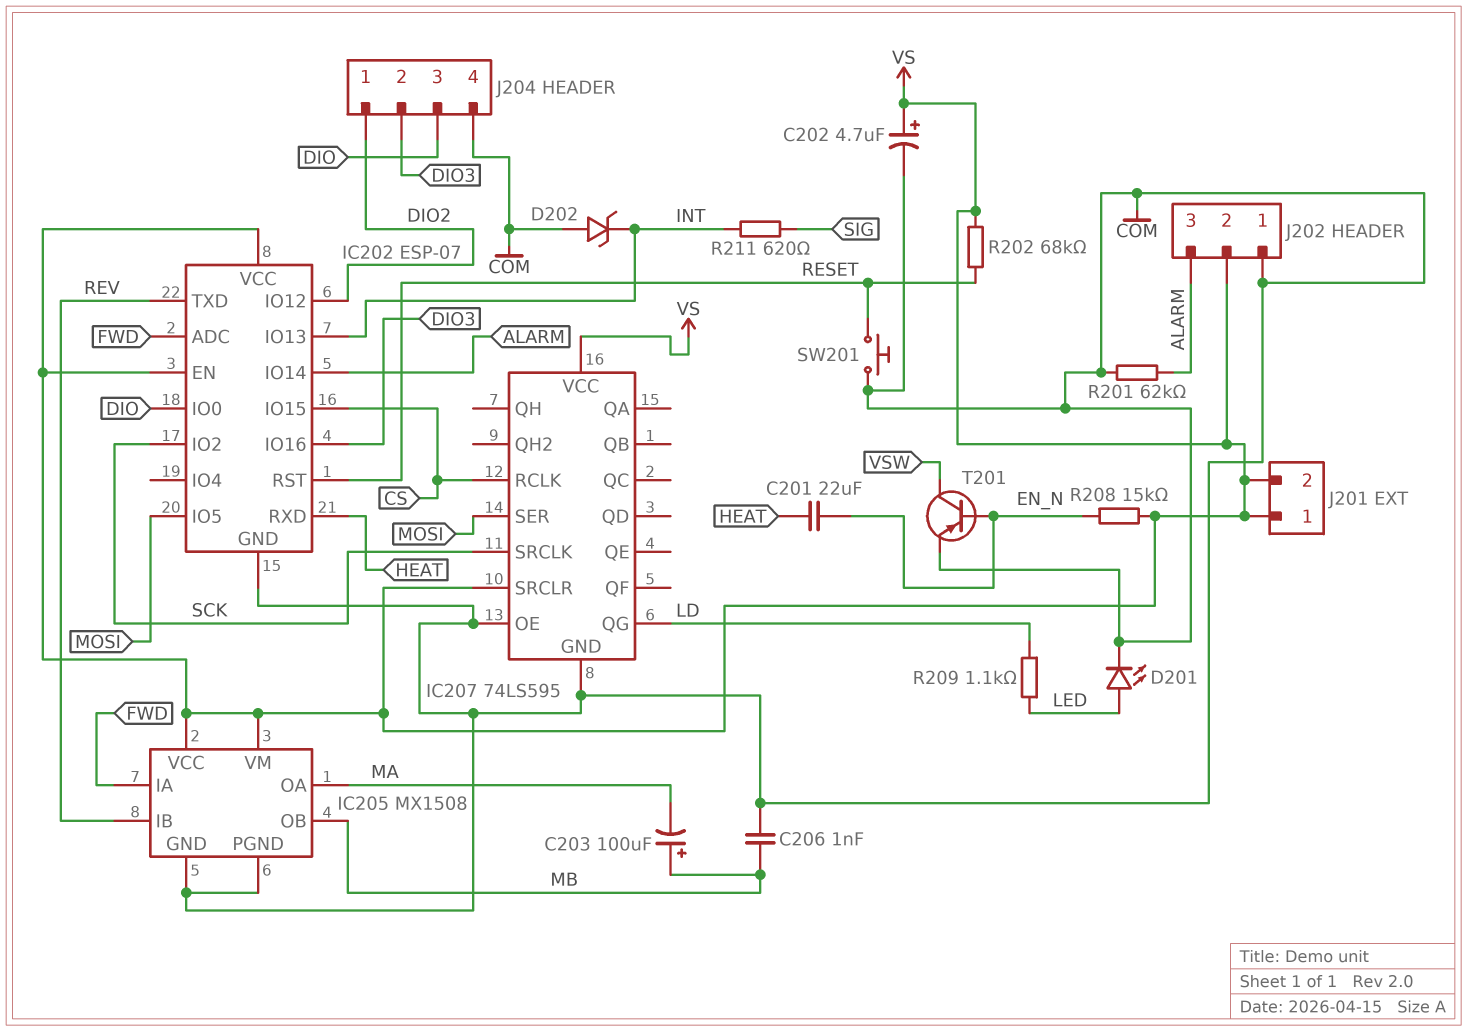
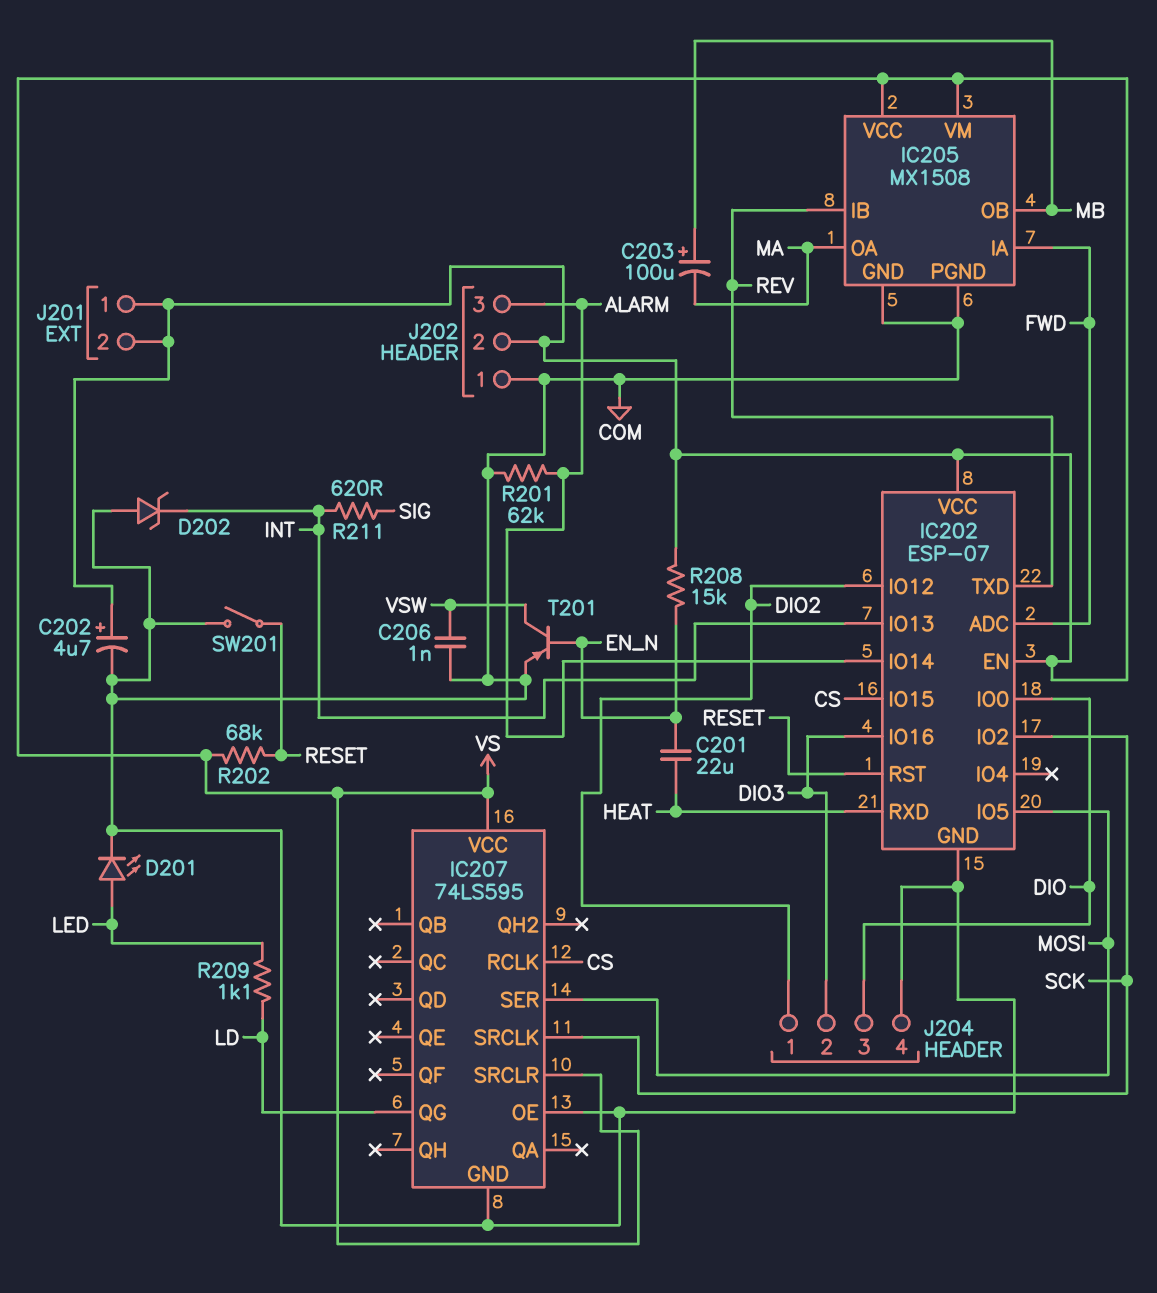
C206: 1nF (COM, MB) -> 1nF (COM, VSW)
SW201: button (COM, RESET) -> switch (COM, RESET)

